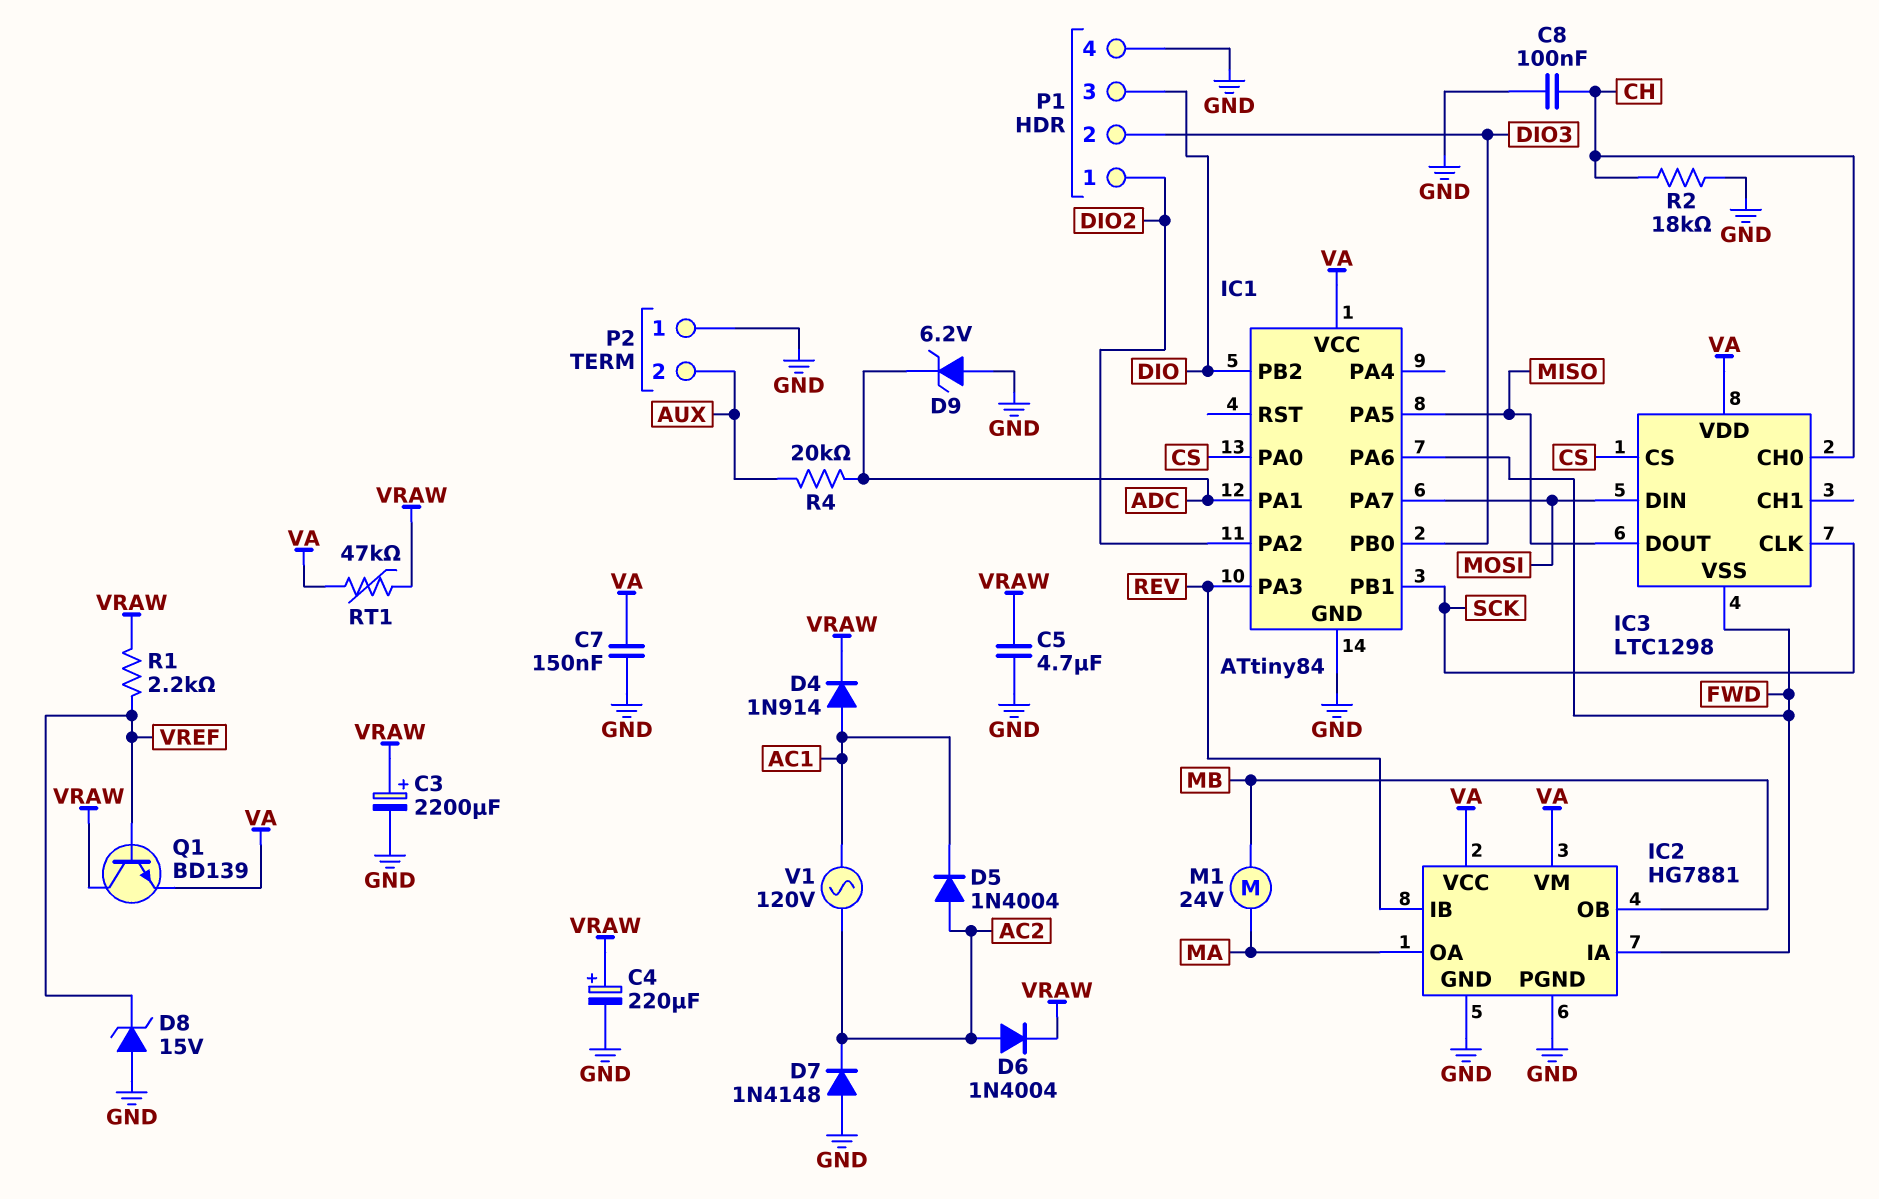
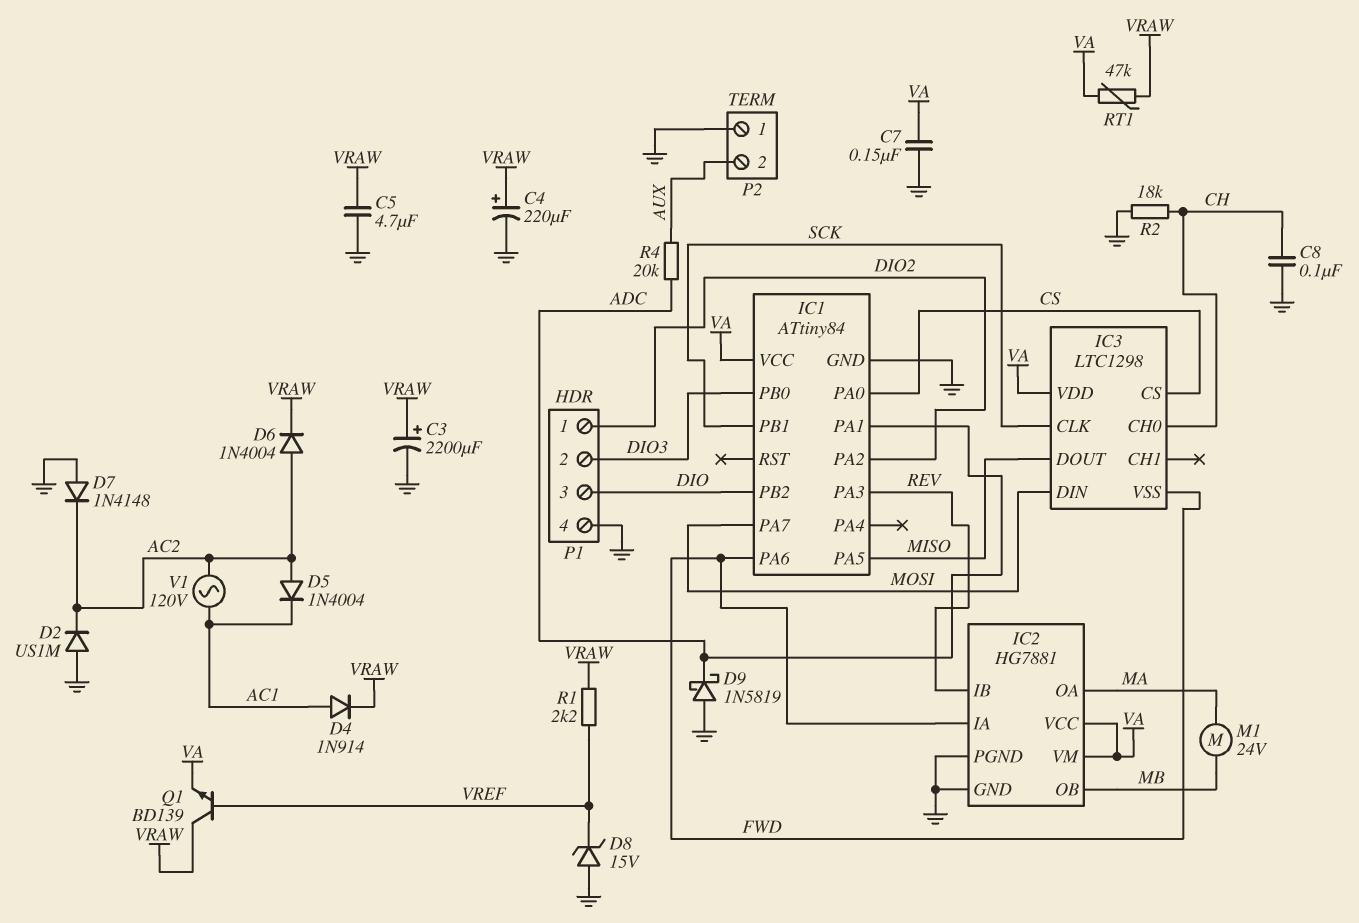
D2: none -> diode US1M (A GND, K AC2)
D9: zener 6.2V (A GND, K ADC) -> schottky 1N5819 (A GND, K ADC)

